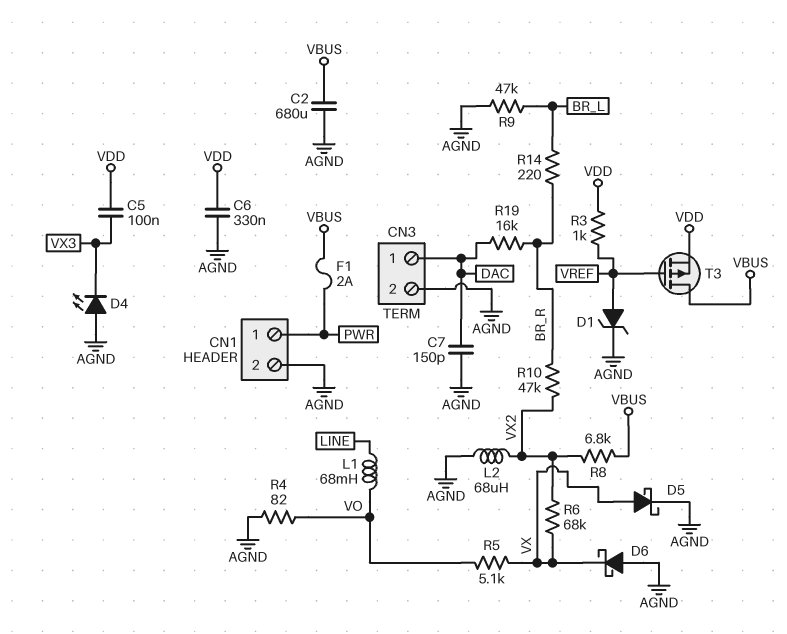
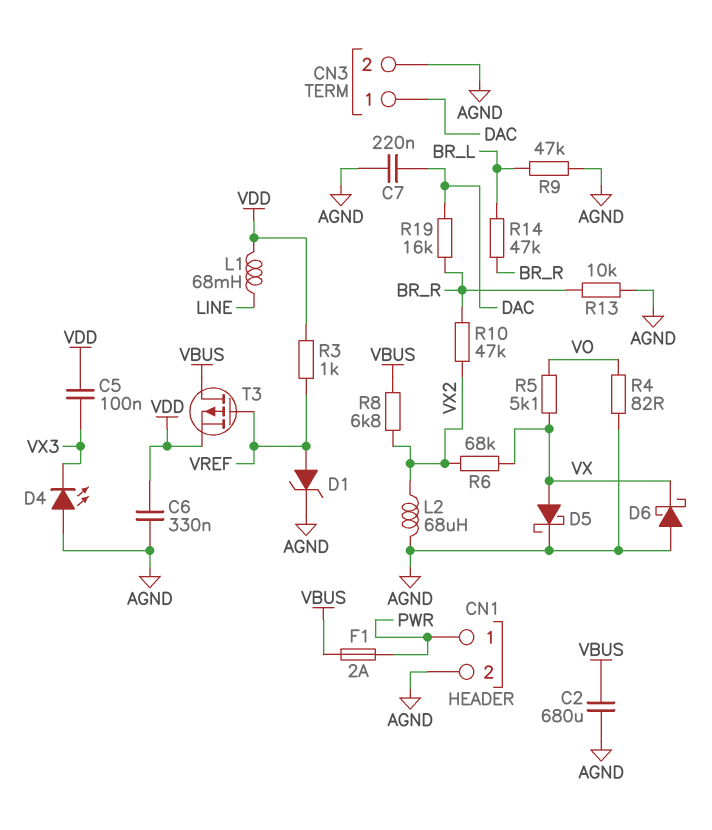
C7: 150pF (AGND, DAC) -> 220nF (AGND, DAC)
L1: 68mH (LINE, VO) -> 68mH (LINE, VDD)
R13: none -> 10k (AGND, BR_R)
R14: 220 (BR_L, BR_R) -> 47k (BR_L, BR_R)

